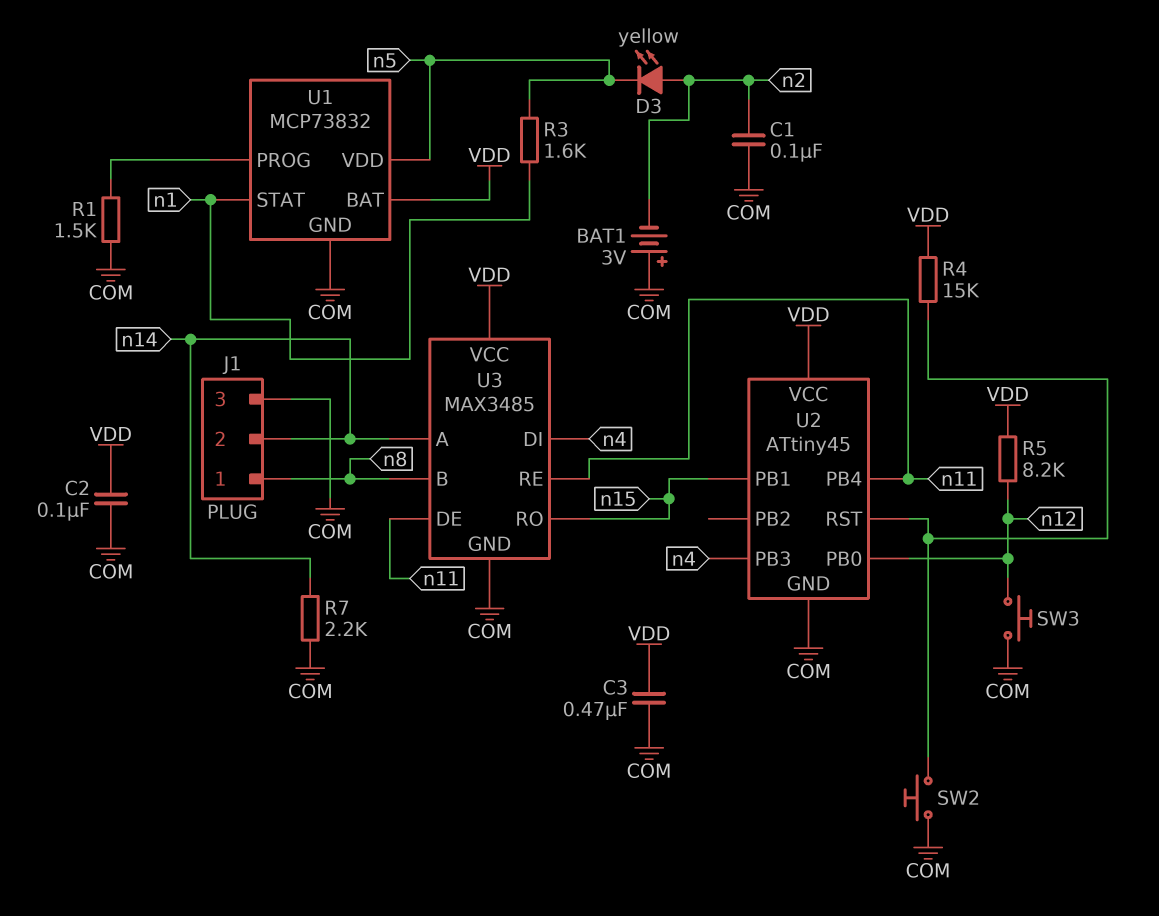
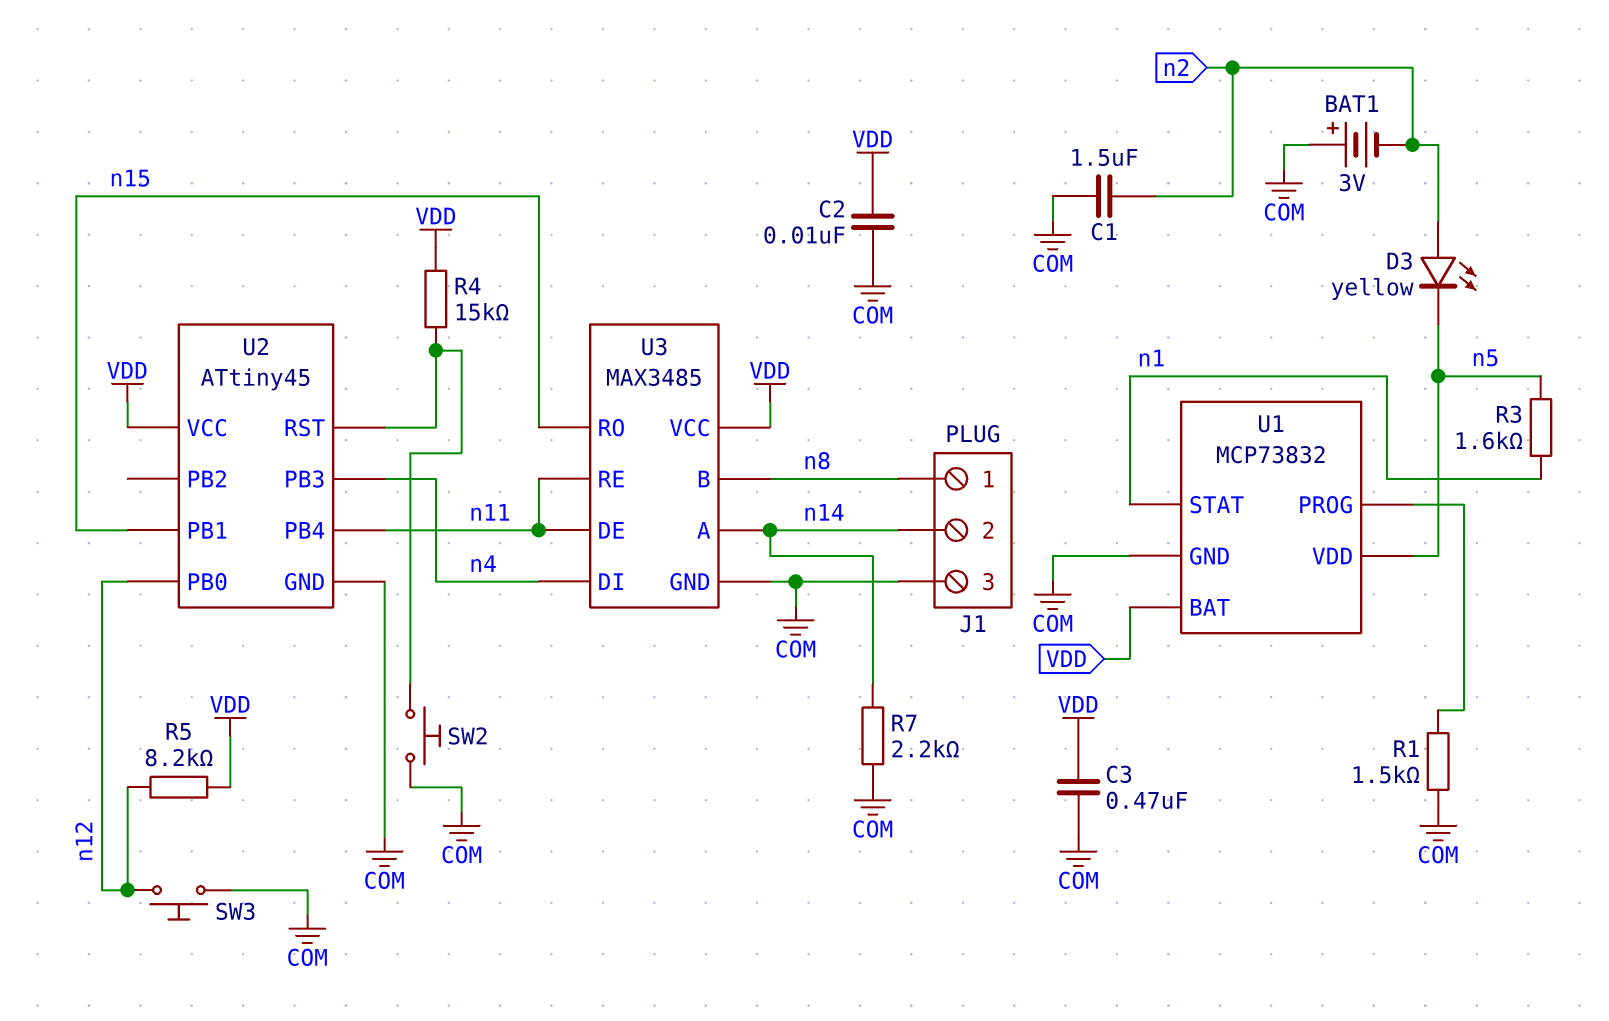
C1: 100nF (COM, n2) -> 1.5uF (COM, n2)
C2: 100nF (COM, VDD) -> 10nF (COM, VDD)

